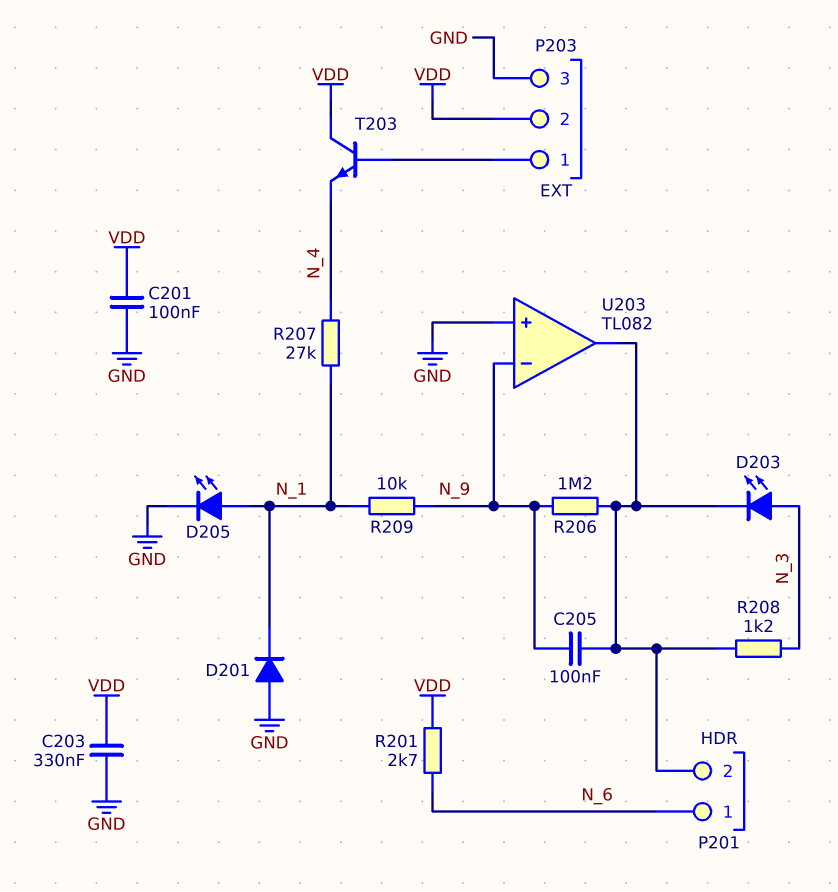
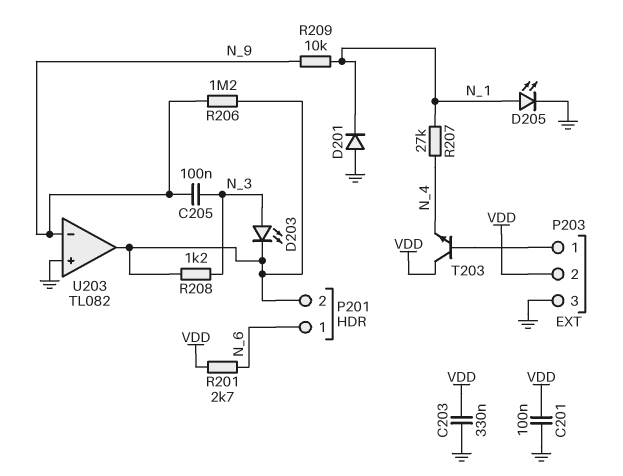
C205: 100nF (N_9, P201/2) -> 100nF (N_3, N_9)

